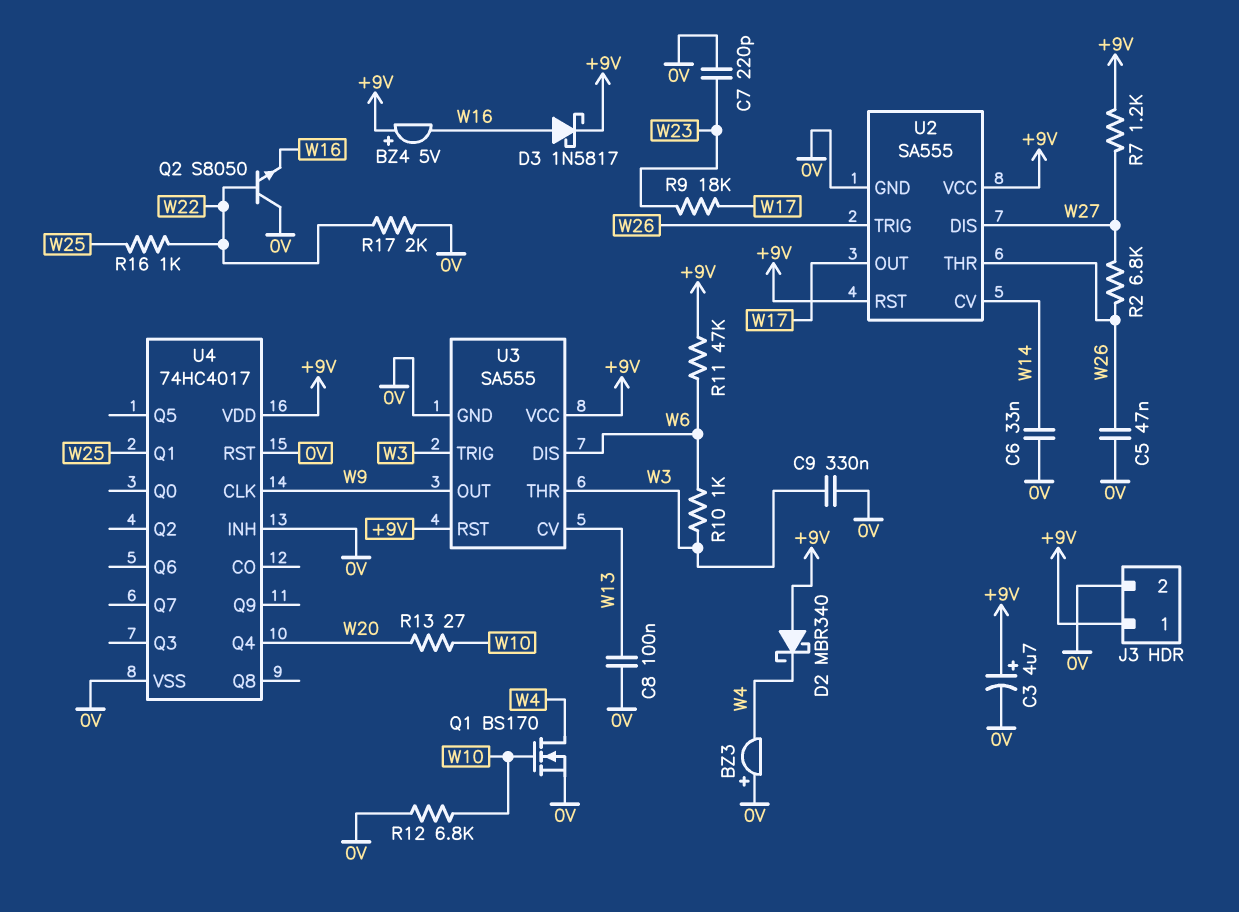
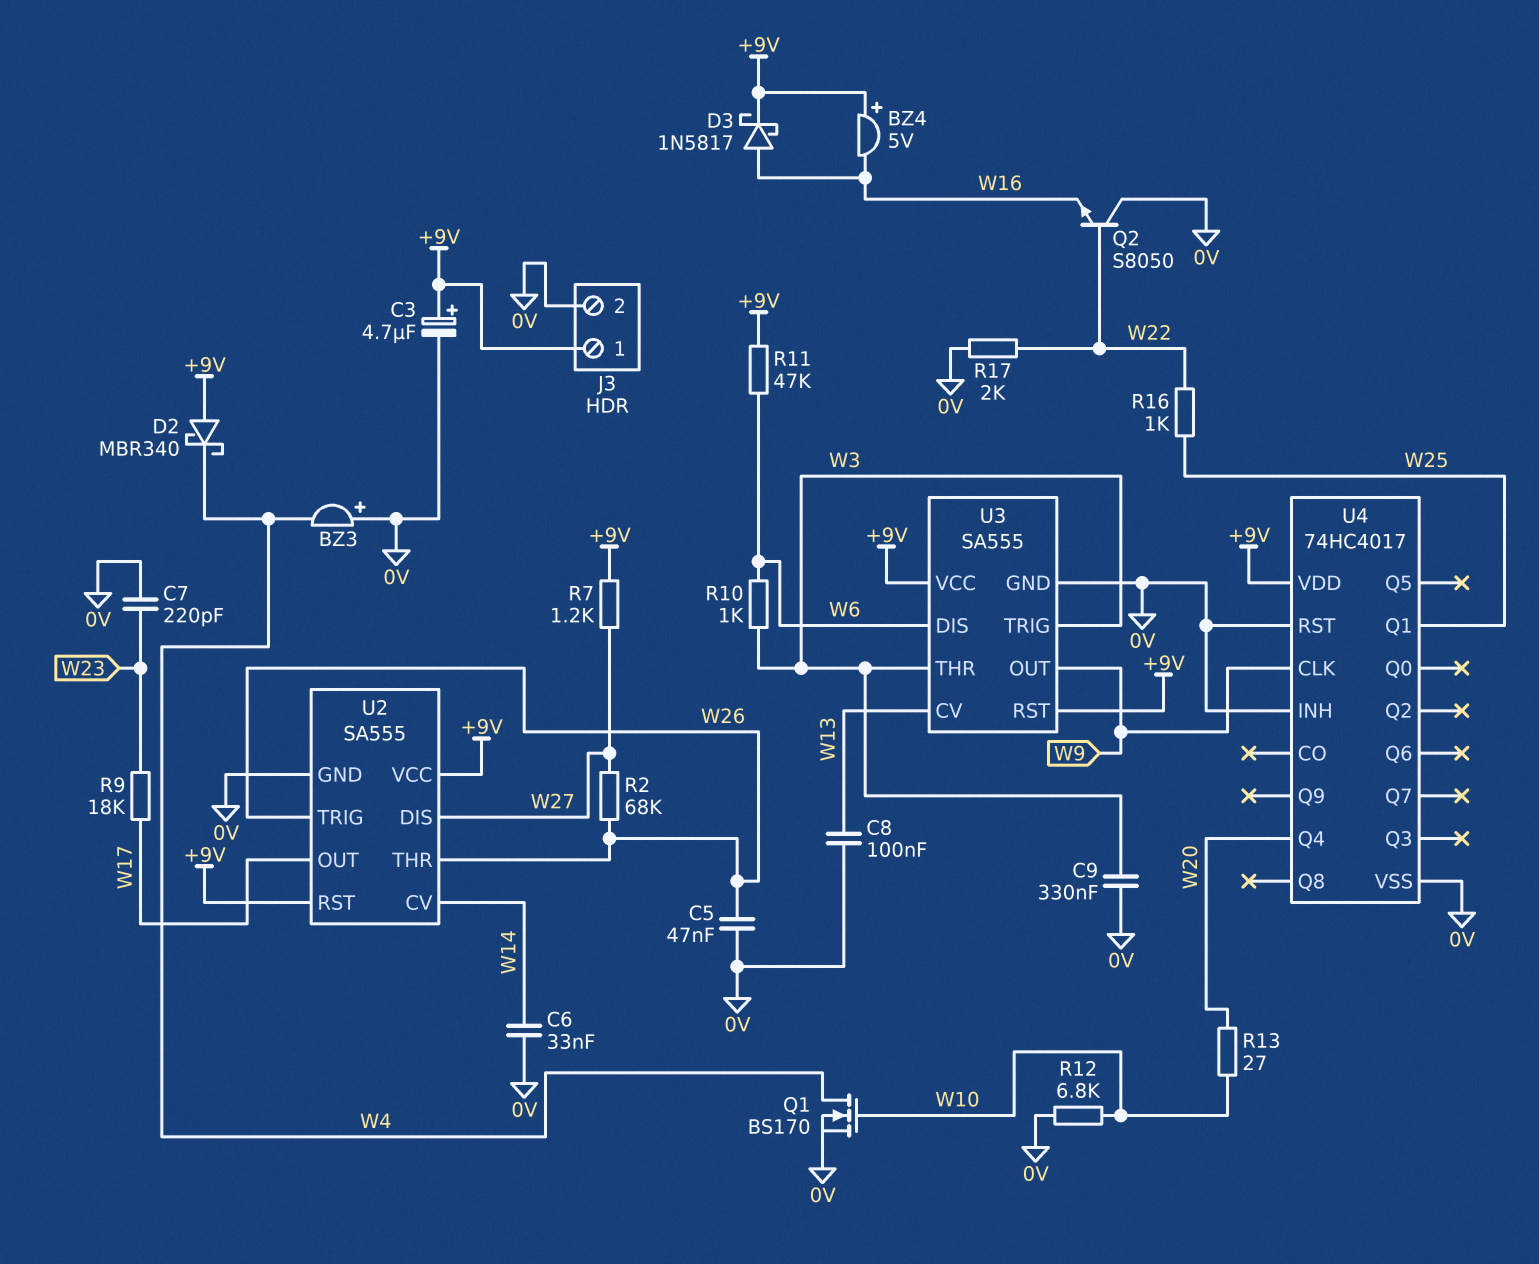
R2: 6.8k (W26, W27) -> 68k (W26, W27)

